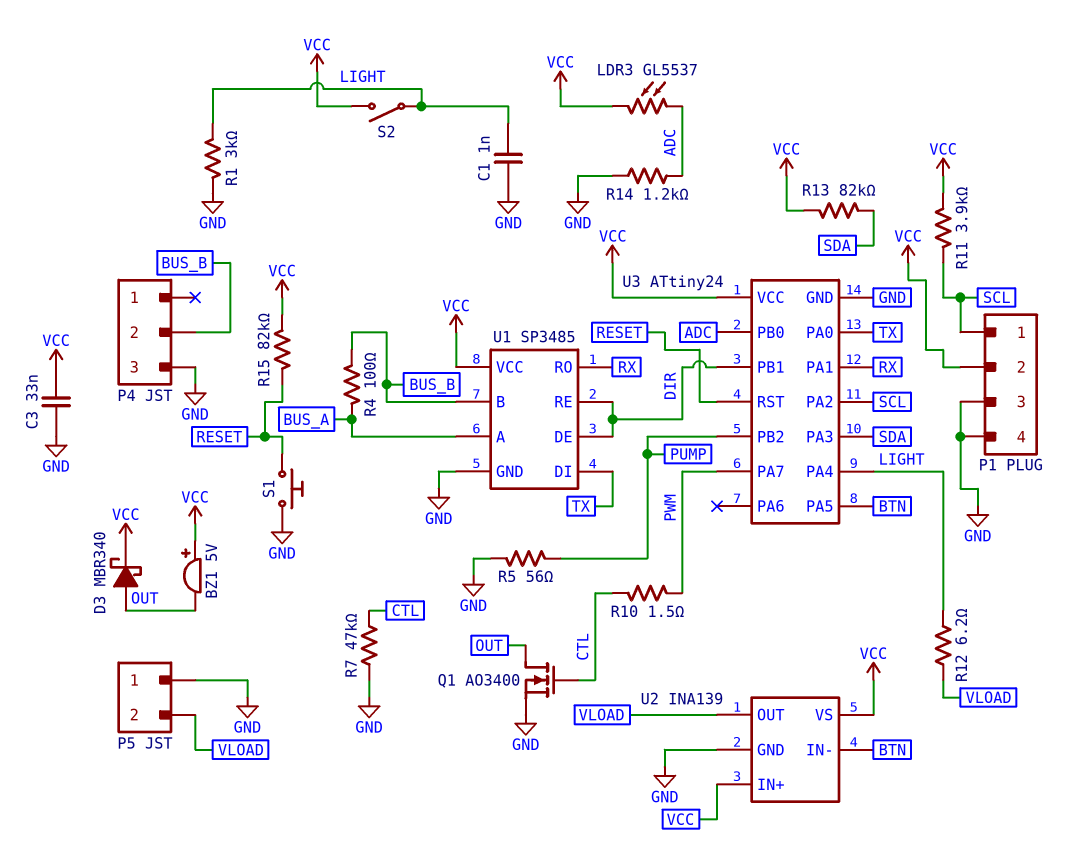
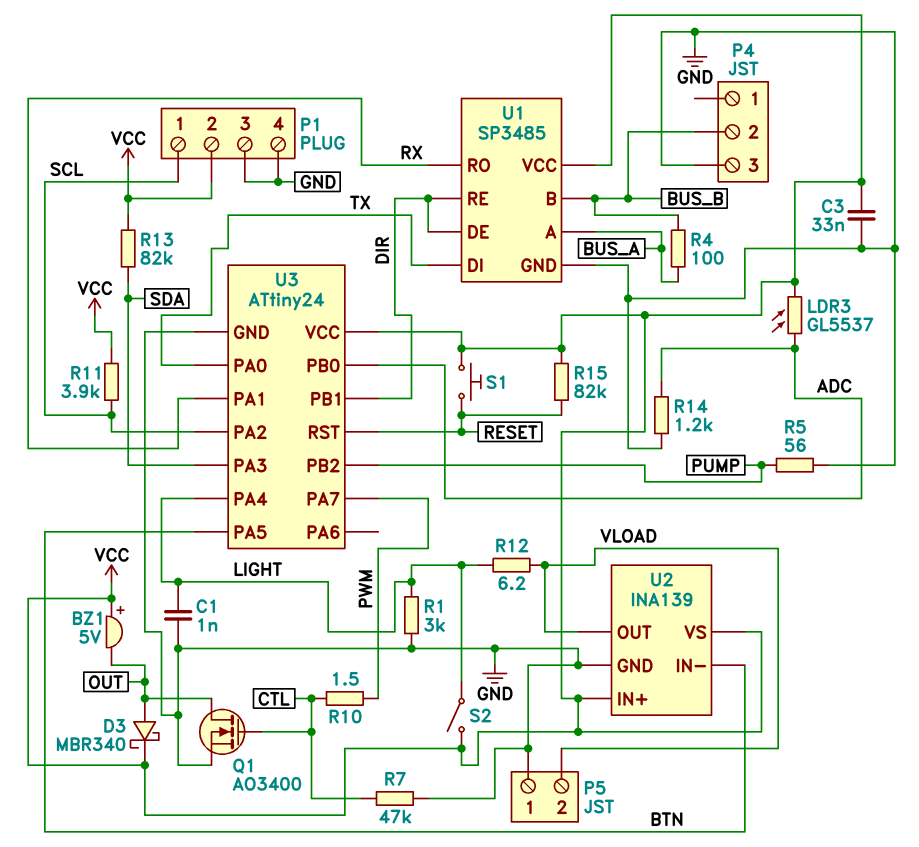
S1: button (GND, RESET) -> button (RESET, VCC)

